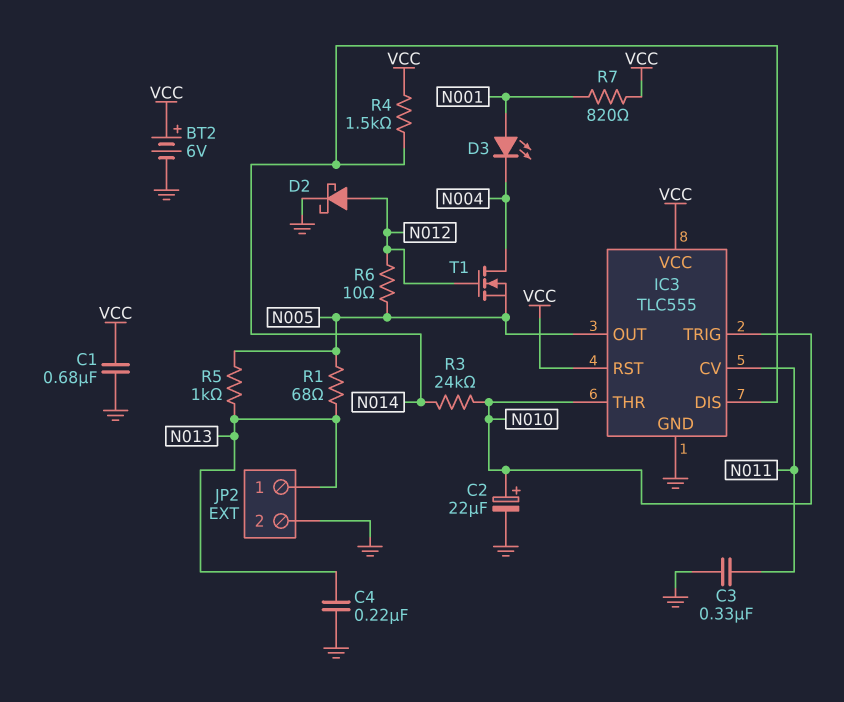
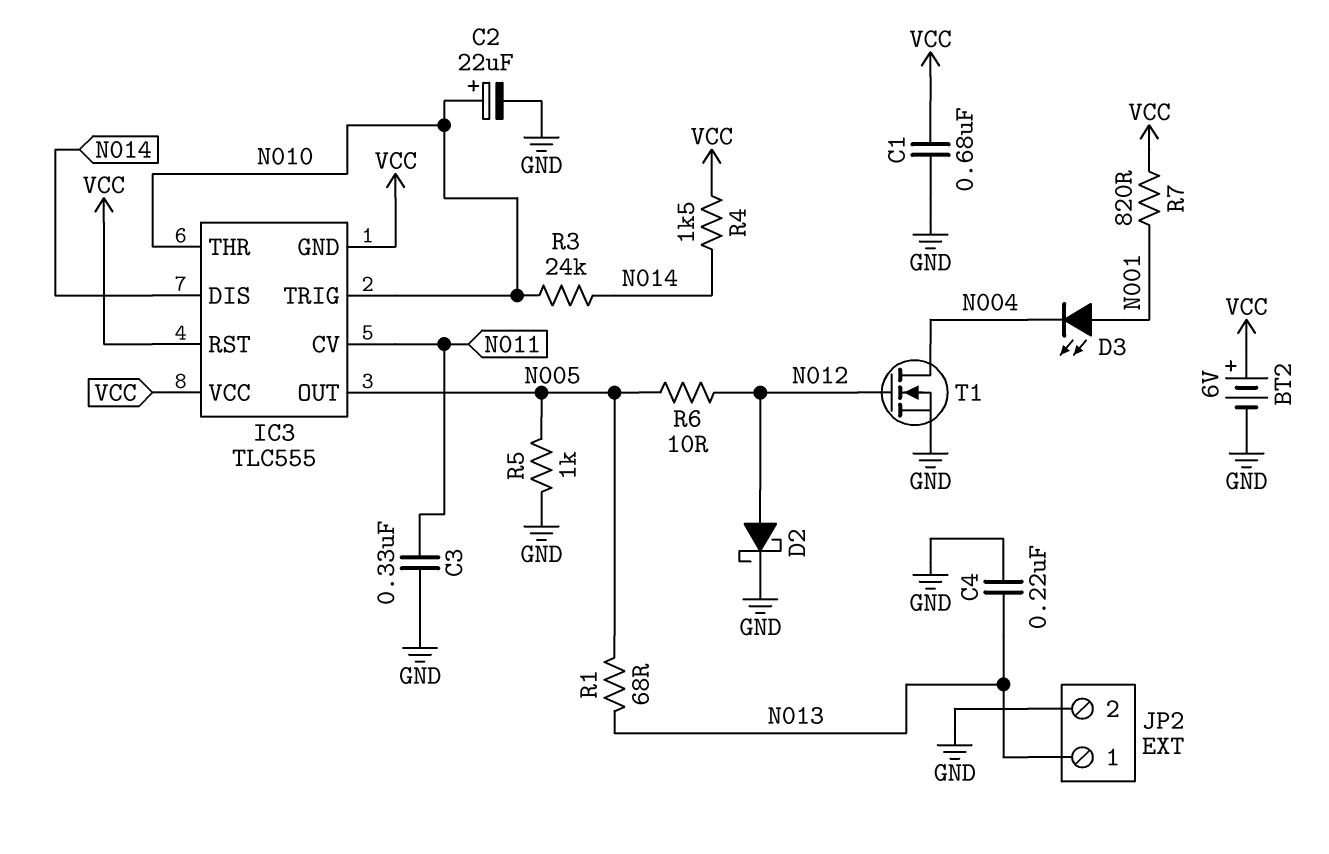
IC3 pin GND: GND -> VCC
R5: 1k (N005, N013) -> 1k (GND, N005)
T1: NMOS (G N012, D N004, S N005) -> NMOS (G N012, D N004, S GND)

